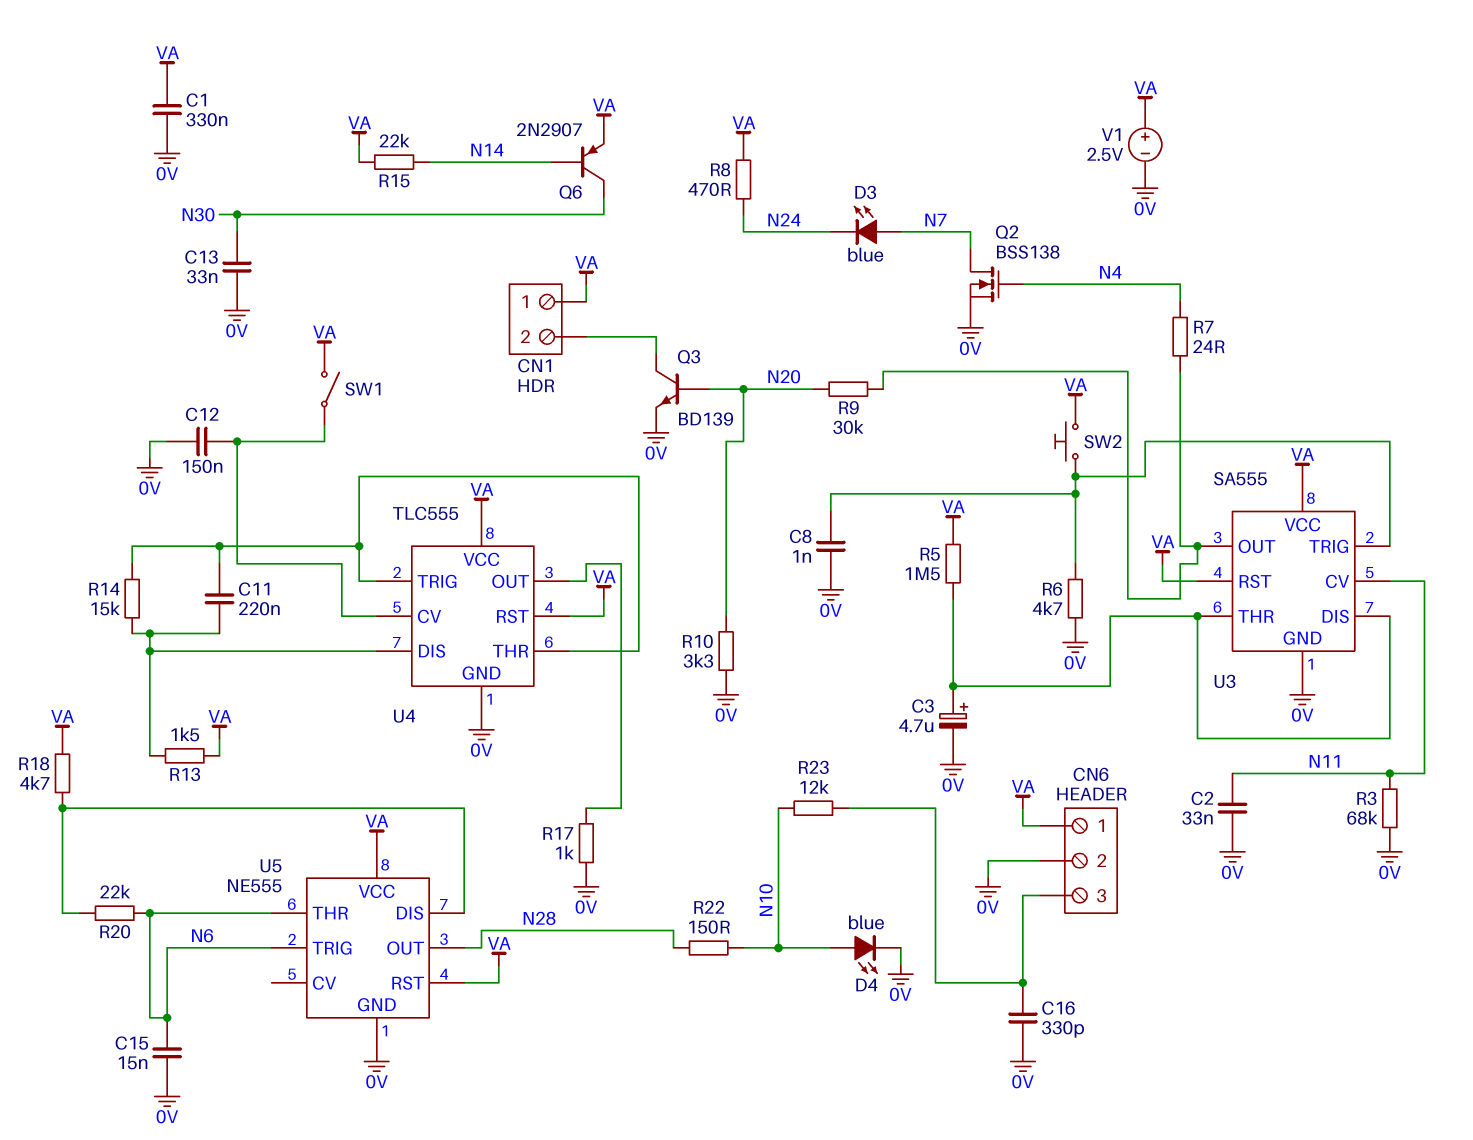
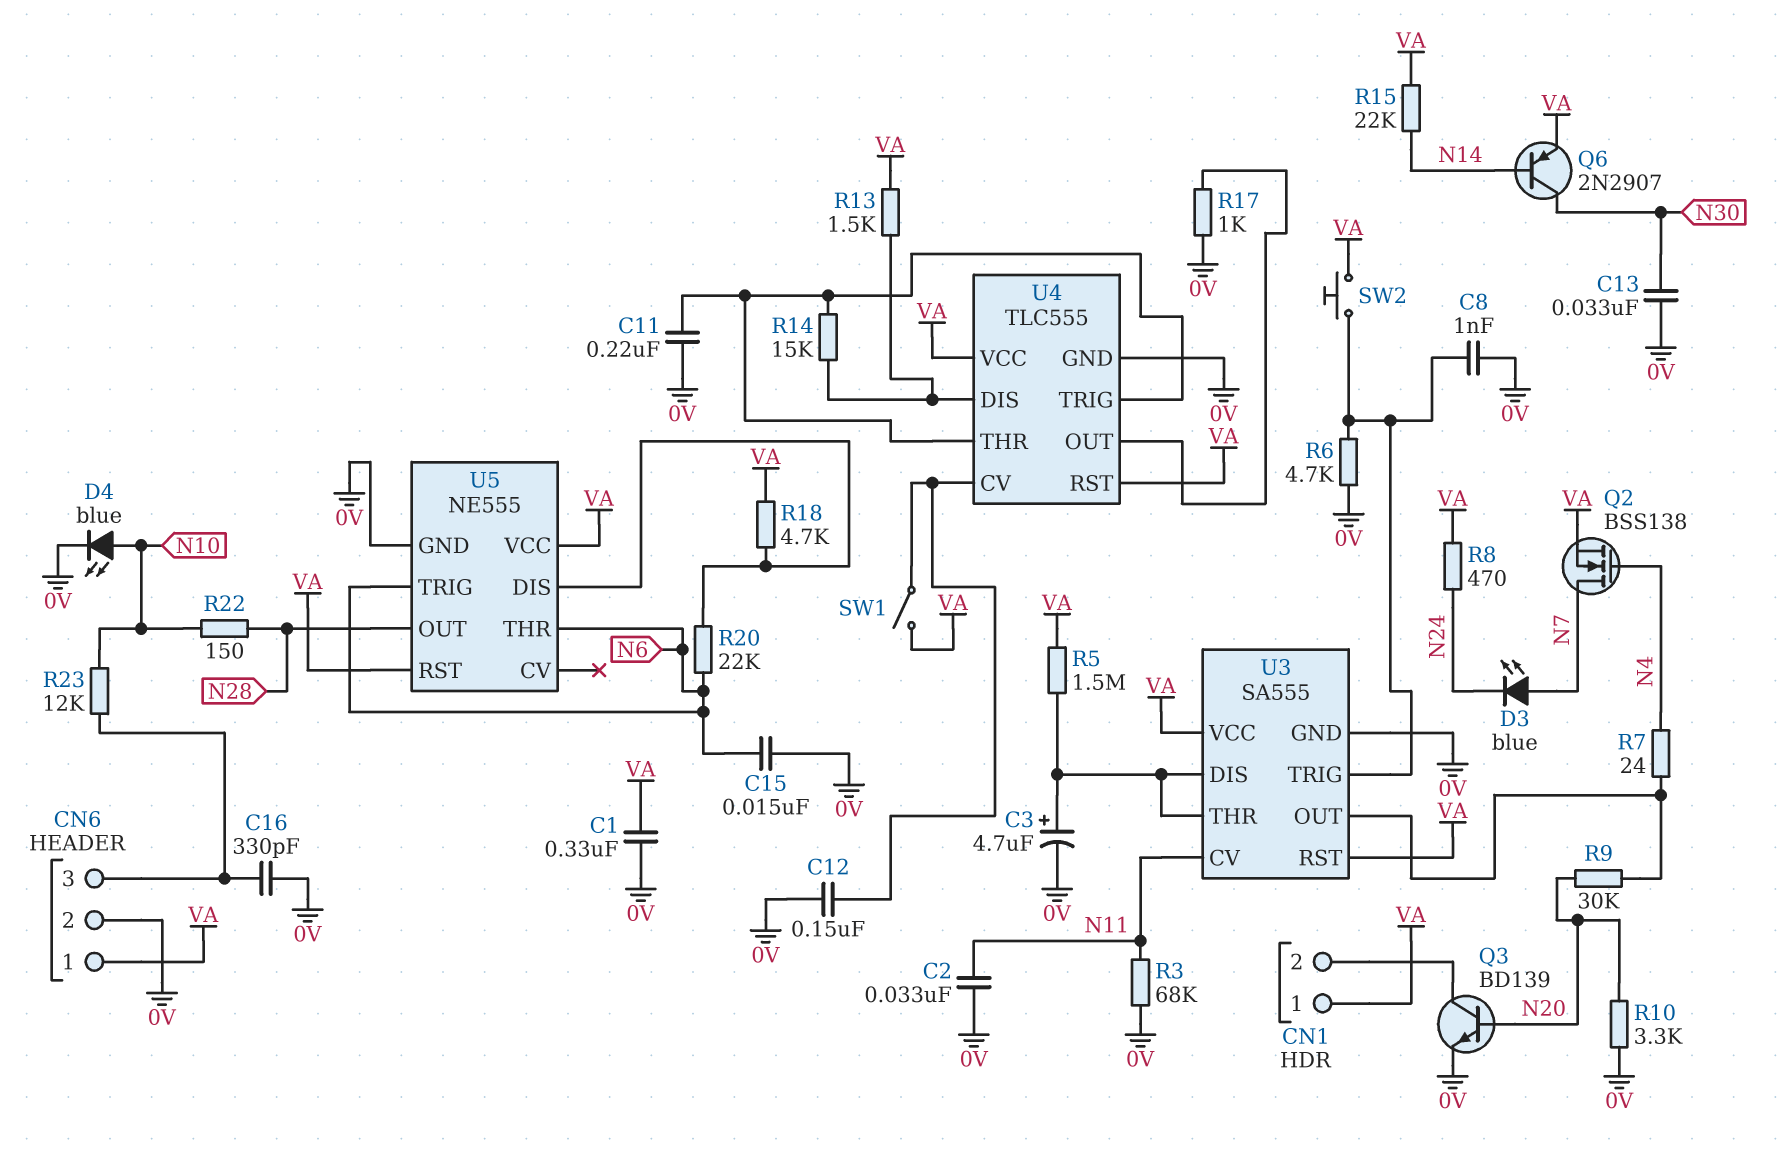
C11: 220nF (U4/DIS, U4/THR) -> 220nF (0V, U4/THR)
Q2: NMOS BSS138 (G N4, D N7, S 0V) -> NMOS BSS138 (G N4, D N7, S VA)
V1: 2.5V (plus VA, minus 0V) -> none

